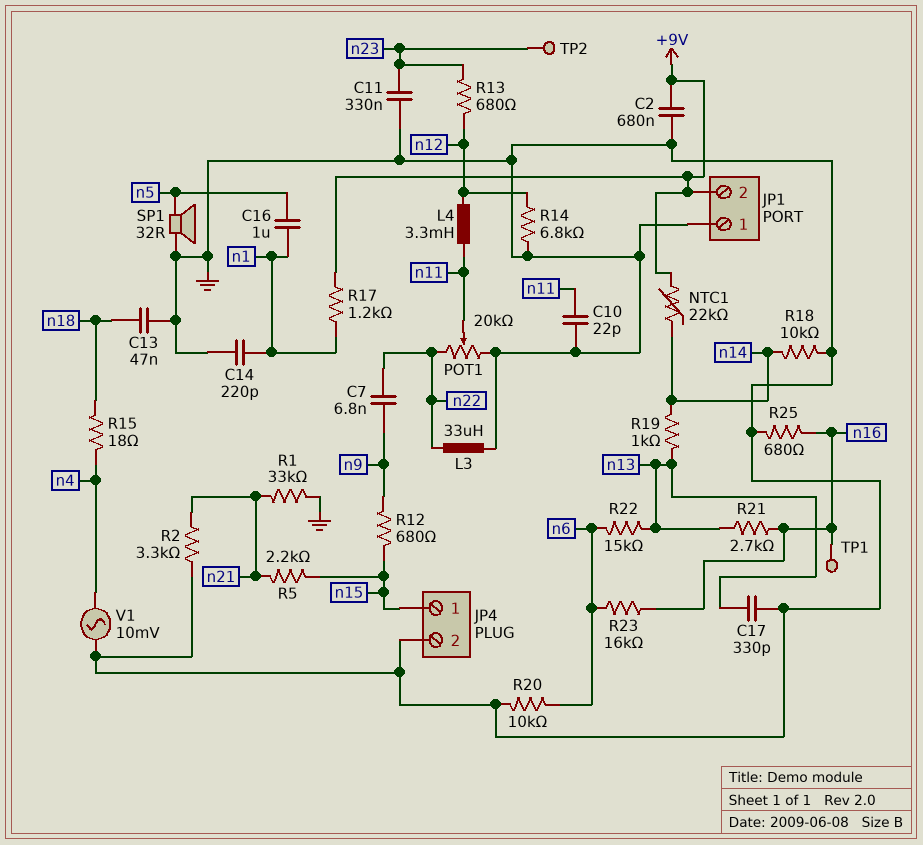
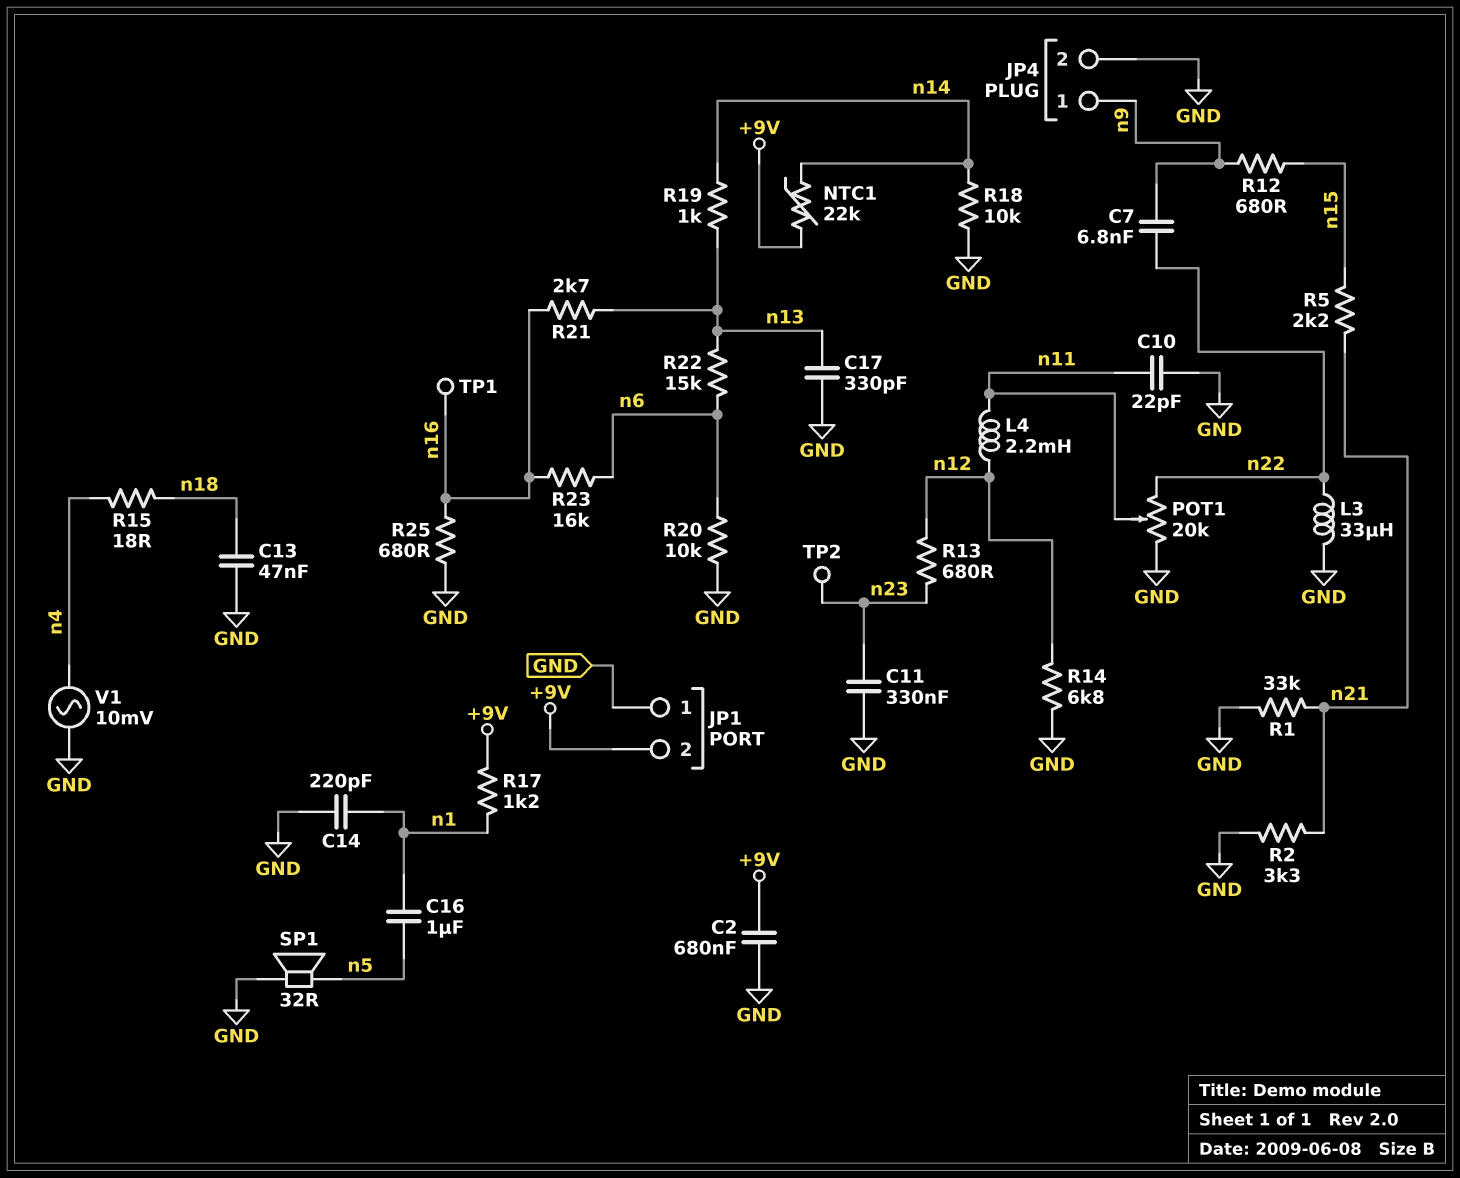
JP4 pin 1: n15 -> n9
L4: 3.3mH (n11, n12) -> 2.2mH (n11, n12)

